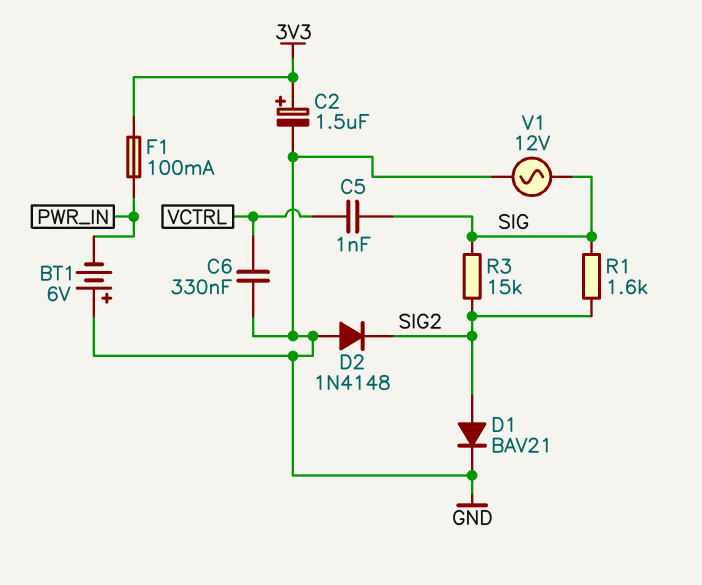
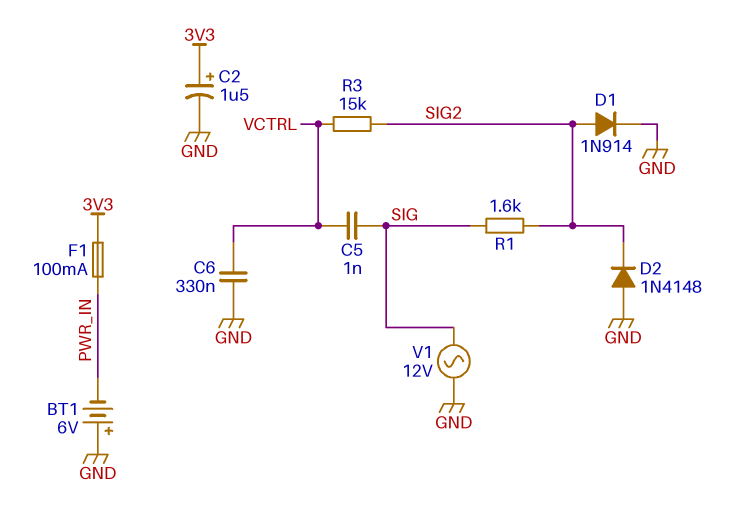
D1: diode BAV21 (A SIG2, K GND) -> diode 1N914 (A SIG2, K GND)
R3: 15k (SIG, SIG2) -> 15k (SIG2, VCTRL)

